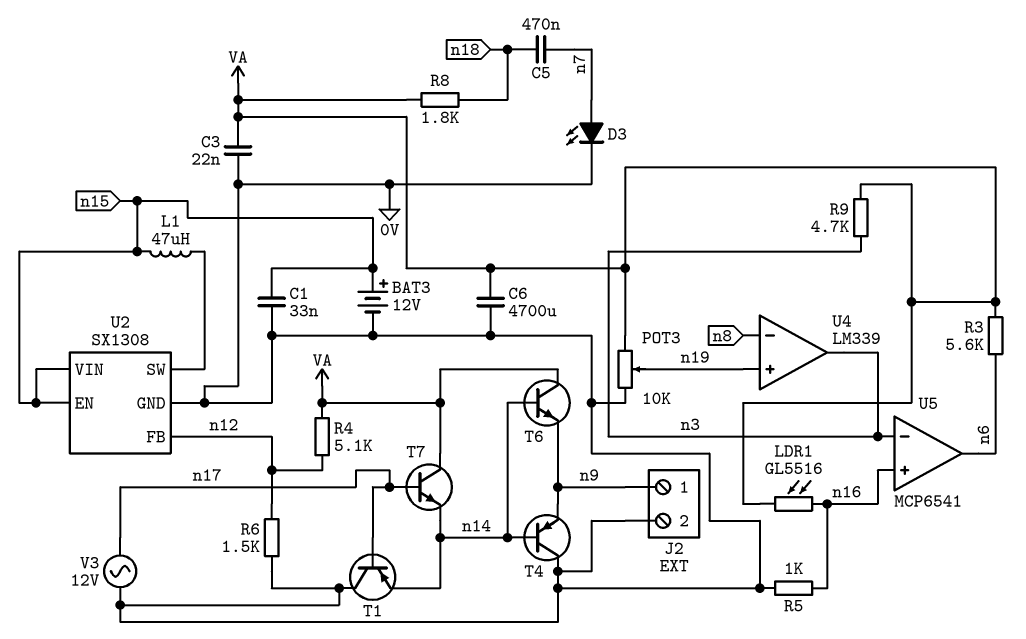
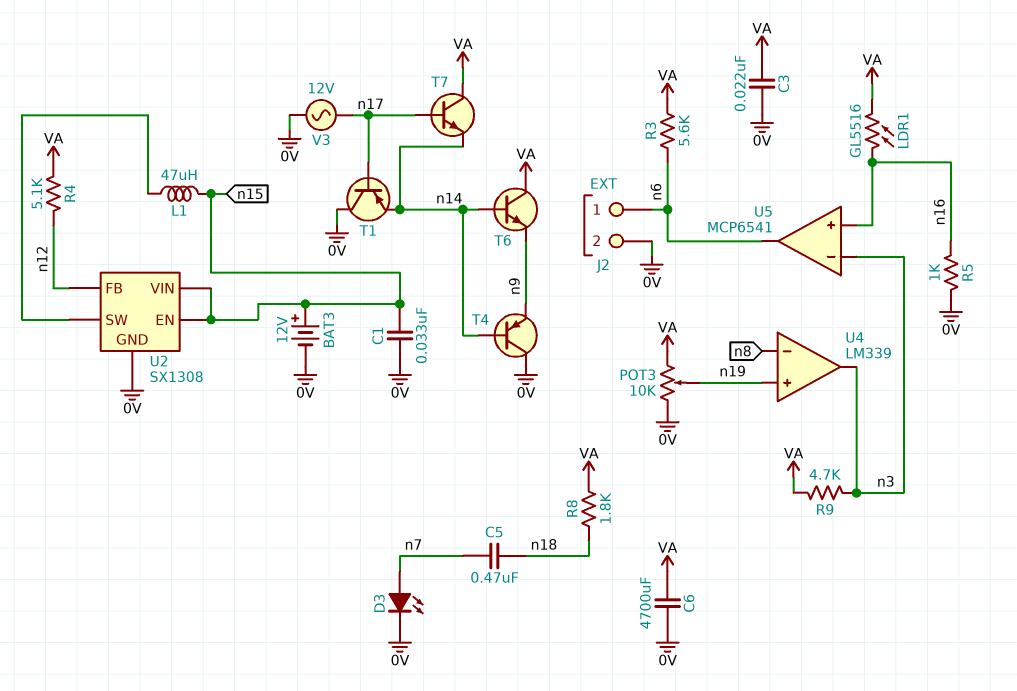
J2 pin 1: n9 -> n6
R6: 1.5k (0V, n12) -> none

